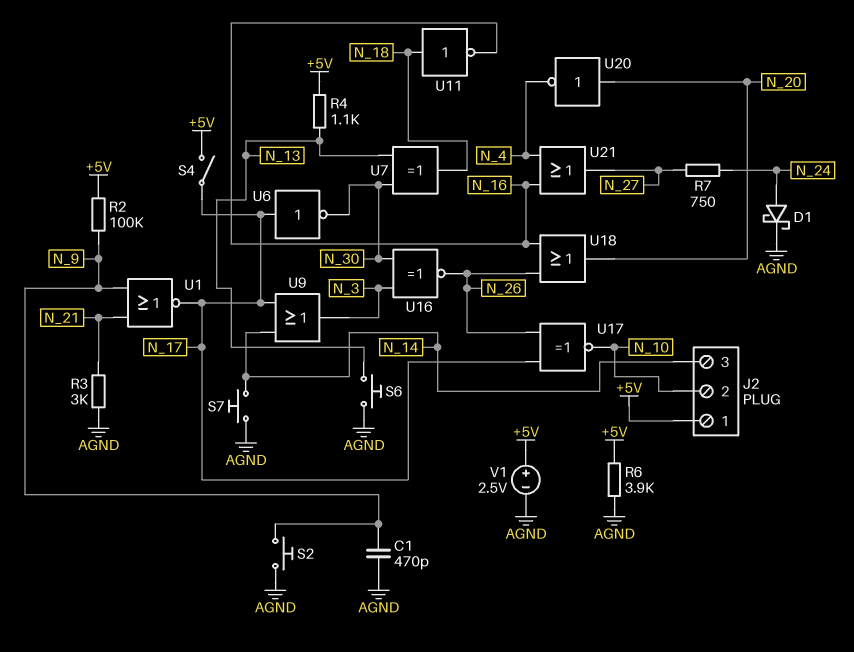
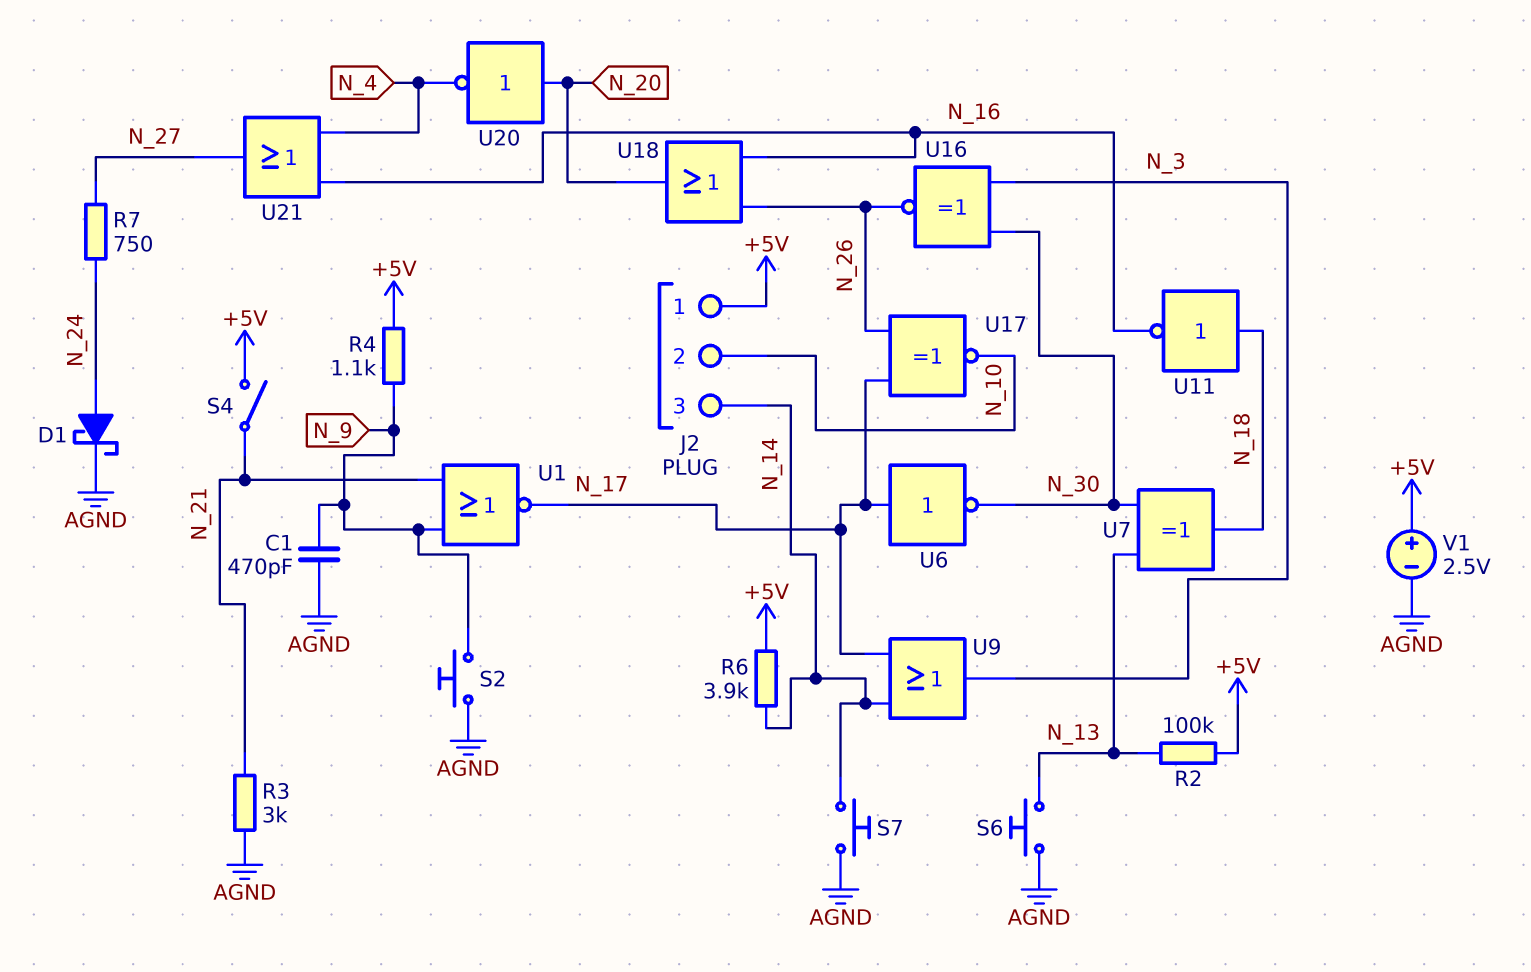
R2: 100k (+5V, N_9) -> 100k (+5V, N_13)
R4: 1.1k (+5V, N_13) -> 1.1k (+5V, N_9)
R6: 3.9k (+5V, AGND) -> 3.9k (+5V, N_14)
S4: switch (+5V, N_17) -> switch (+5V, N_21)

